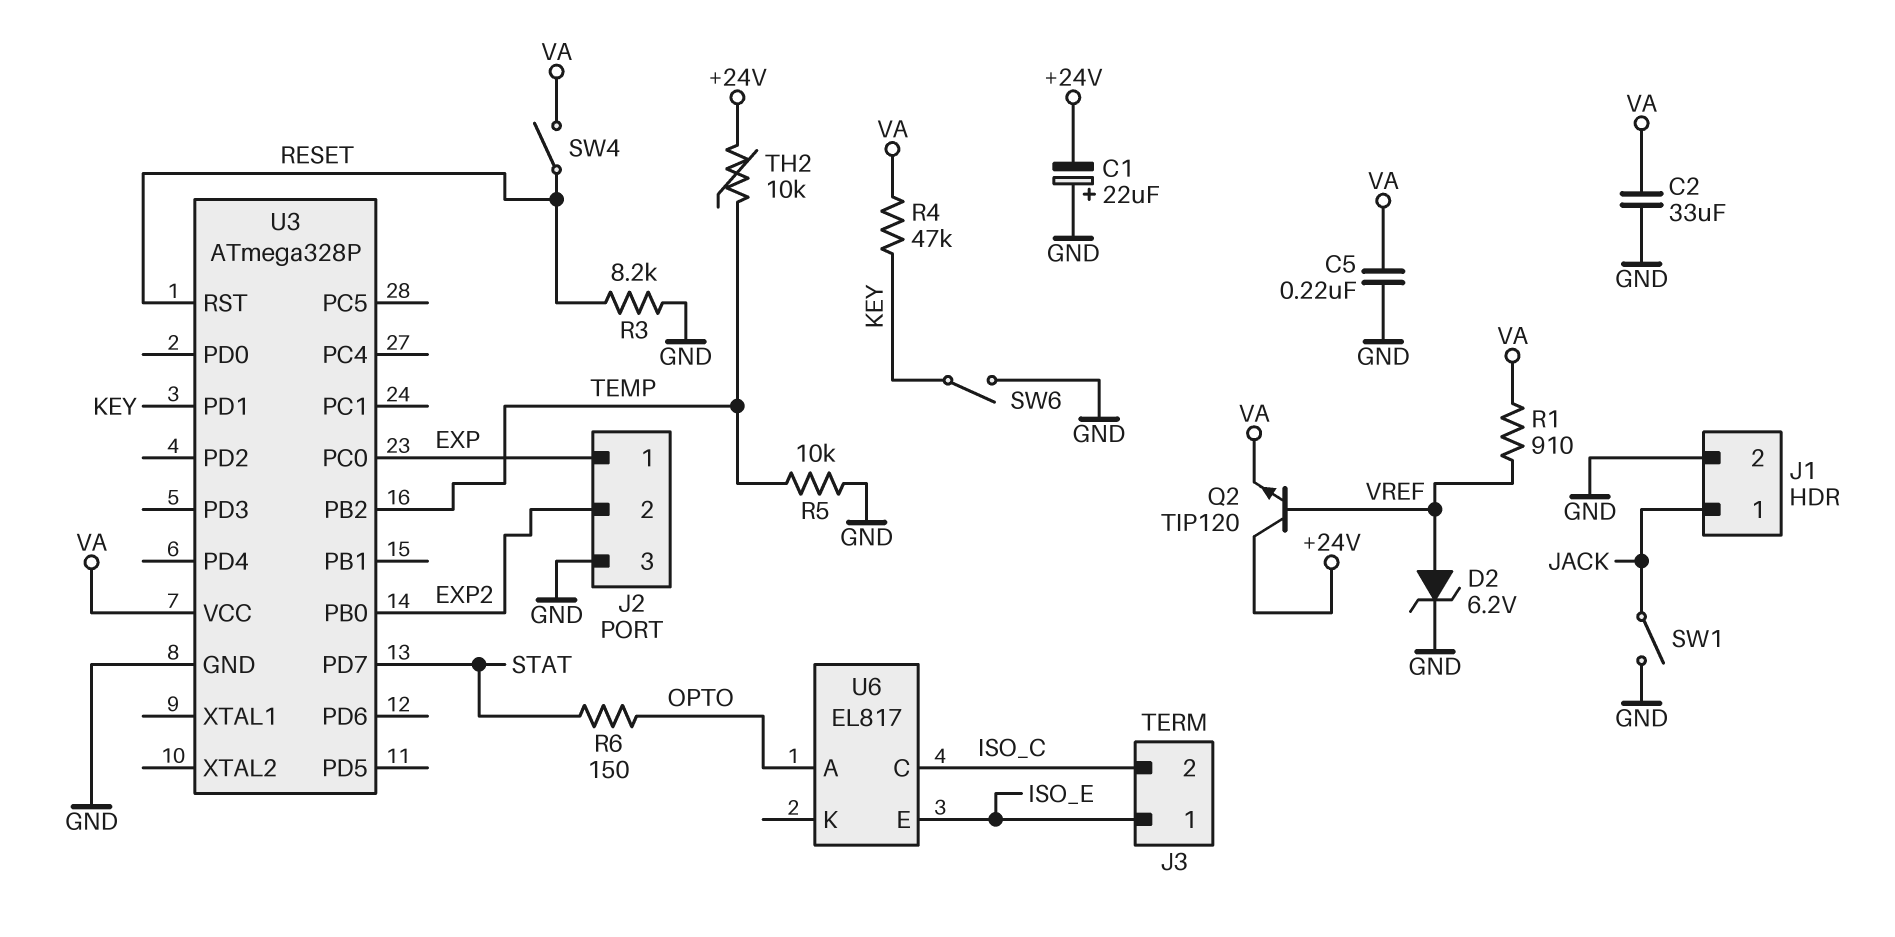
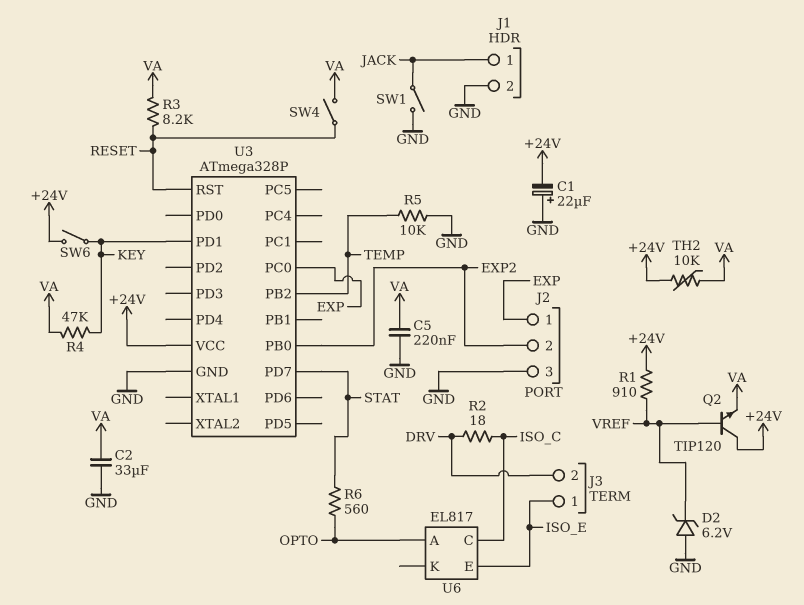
D2: zener 6.2V (A VREF, K GND) -> zener 6.2V (A GND, K VREF)
J3 pin 2: ISO_C -> DRV
R1: 910 (VA, VREF) -> 910 (+24V, VREF)
R2: none -> 18 (DRV, ISO_C)
R3: 8.2k (GND, RESET) -> 8.2k (RESET, VA)
R6: 150 (OPTO, STAT) -> 560 (OPTO, STAT)
SW6: switch (GND, KEY) -> switch (+24V, KEY)
TH2: 10k (+24V, TEMP) -> 10k (+24V, VA)
U3 pin VCC: VA -> +24V

